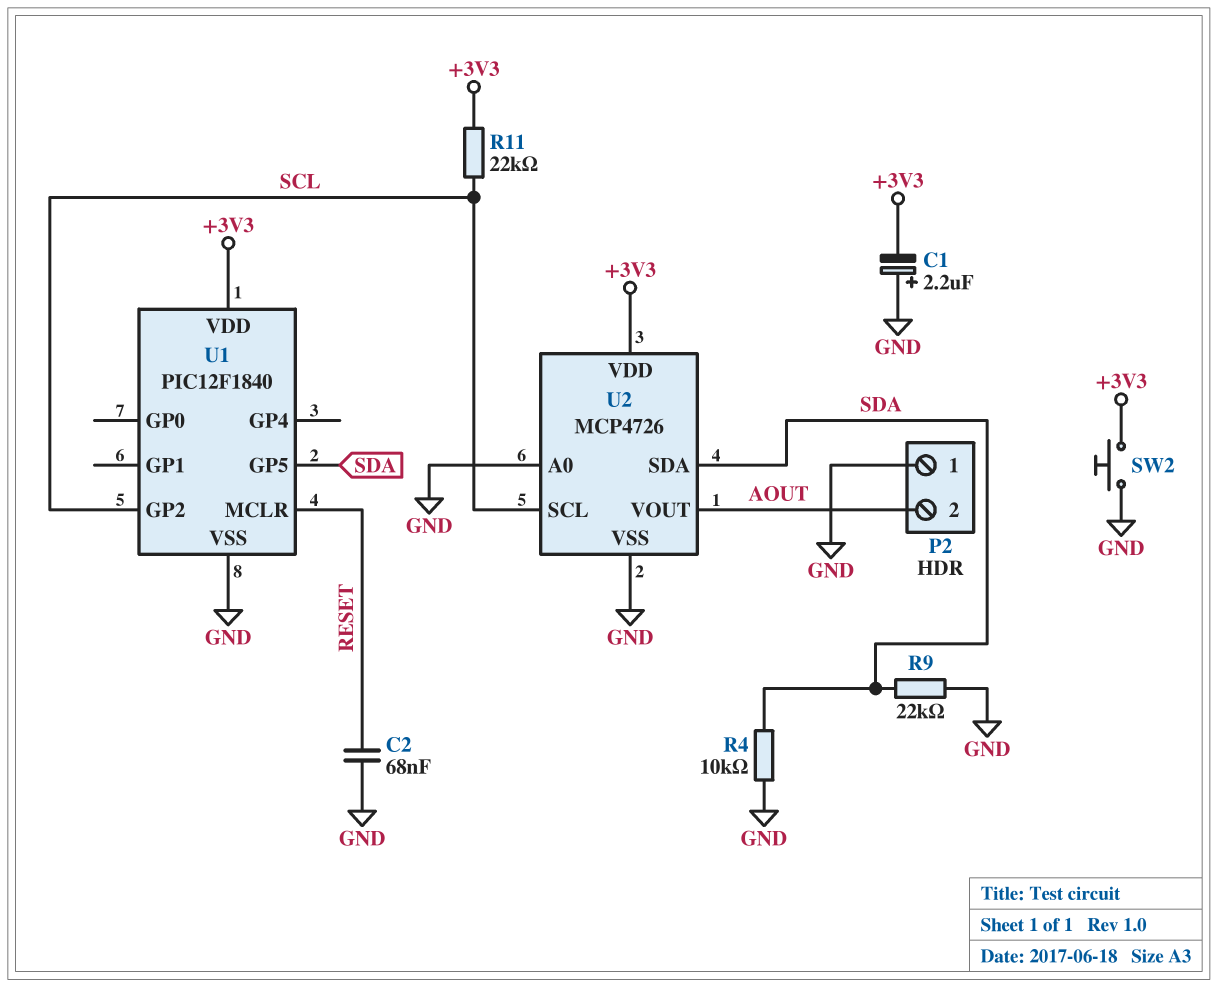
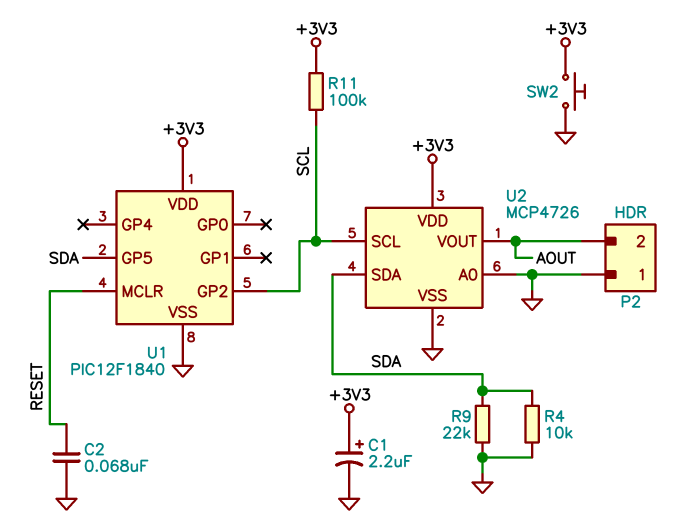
C1: 2.2uF (plus GND, minus +3V3) -> 2.2uF (plus +3V3, minus GND)
R11: 22k (+3V3, SCL) -> 100k (+3V3, SCL)

